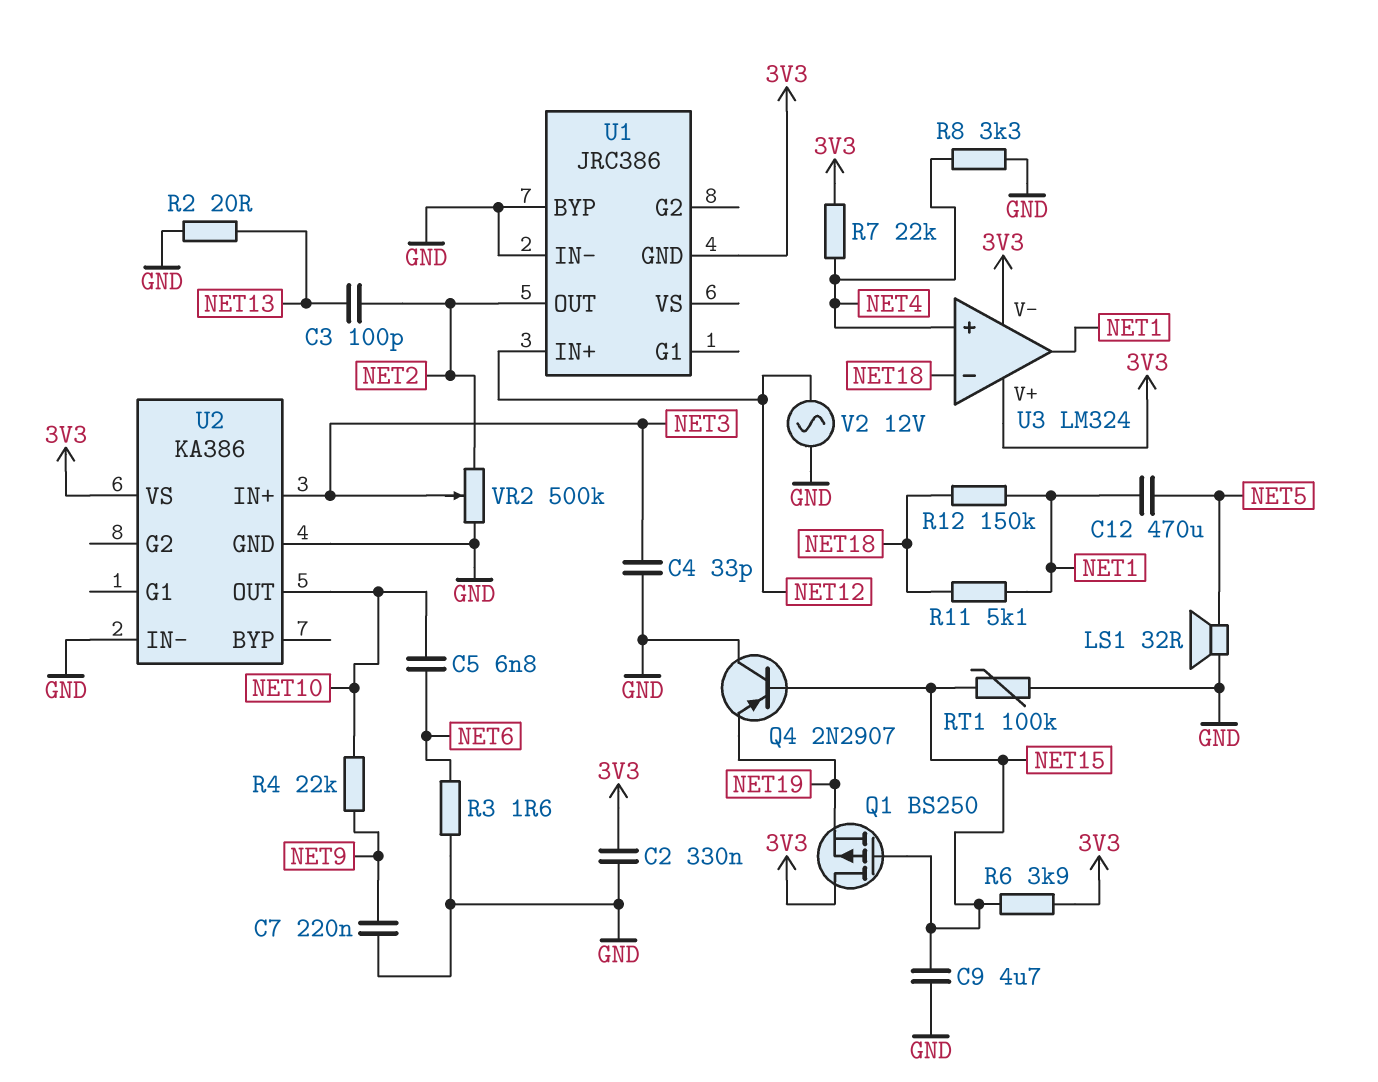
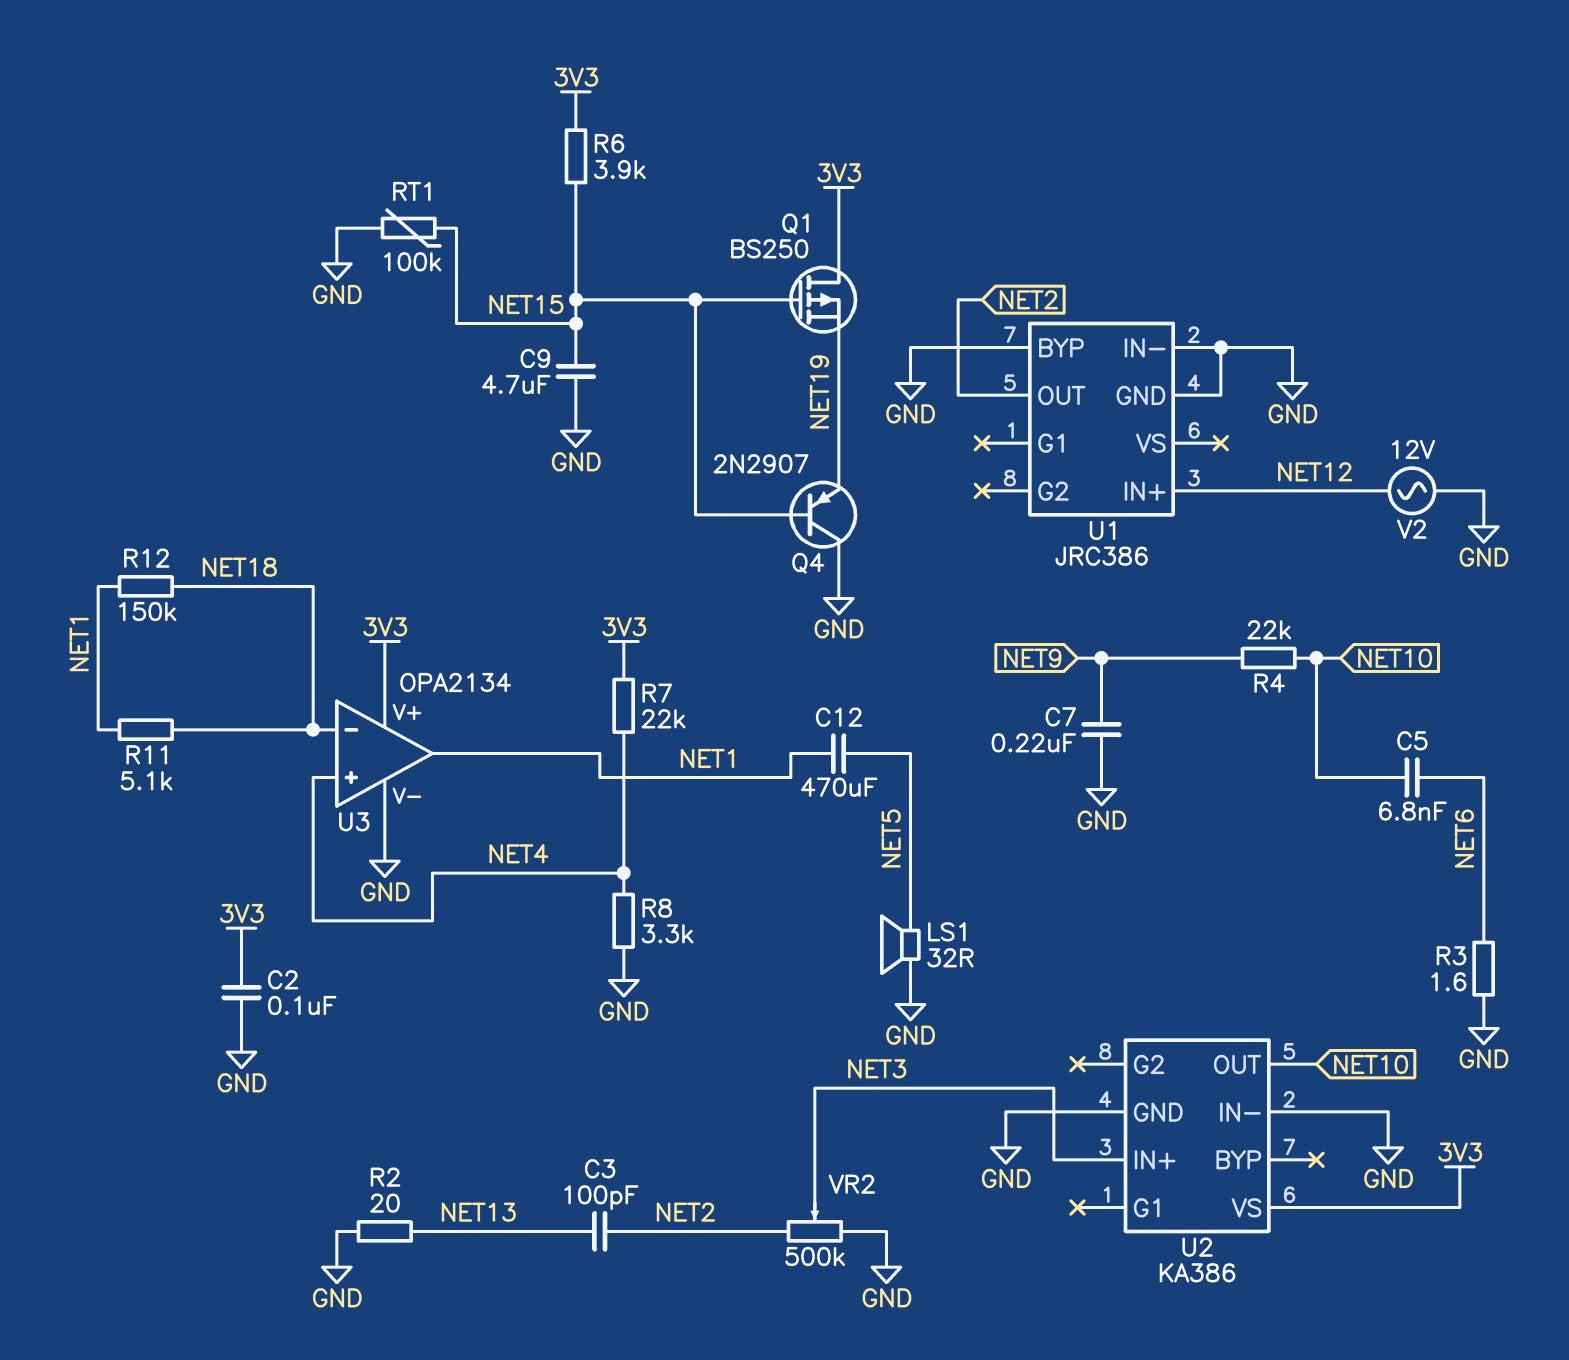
C2: 330nF (3V3, GND) -> 100nF (3V3, GND)
C4: 33pF (GND, NET3) -> none
U1 pin GND: 3V3 -> GND
U3: LM324 -> OPA2134
U3 pin V-: 3V3 -> GND

